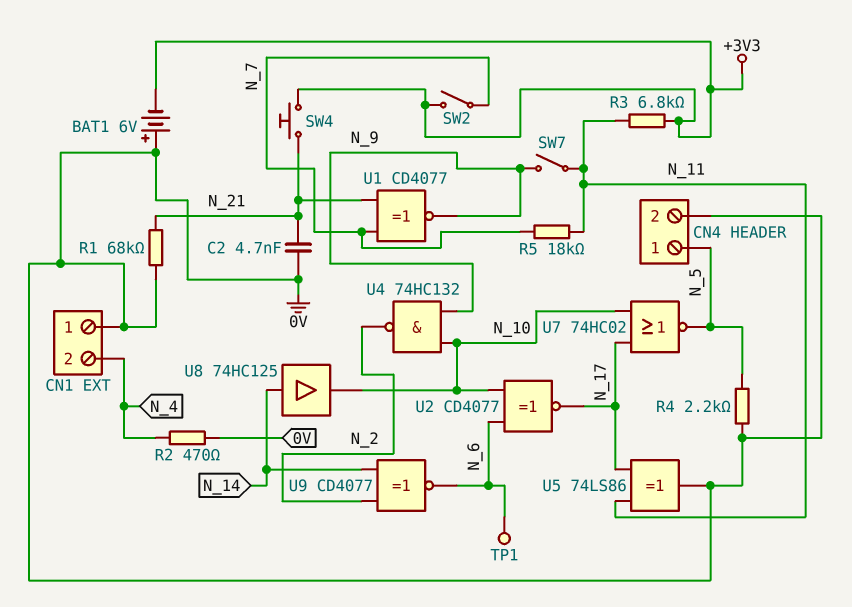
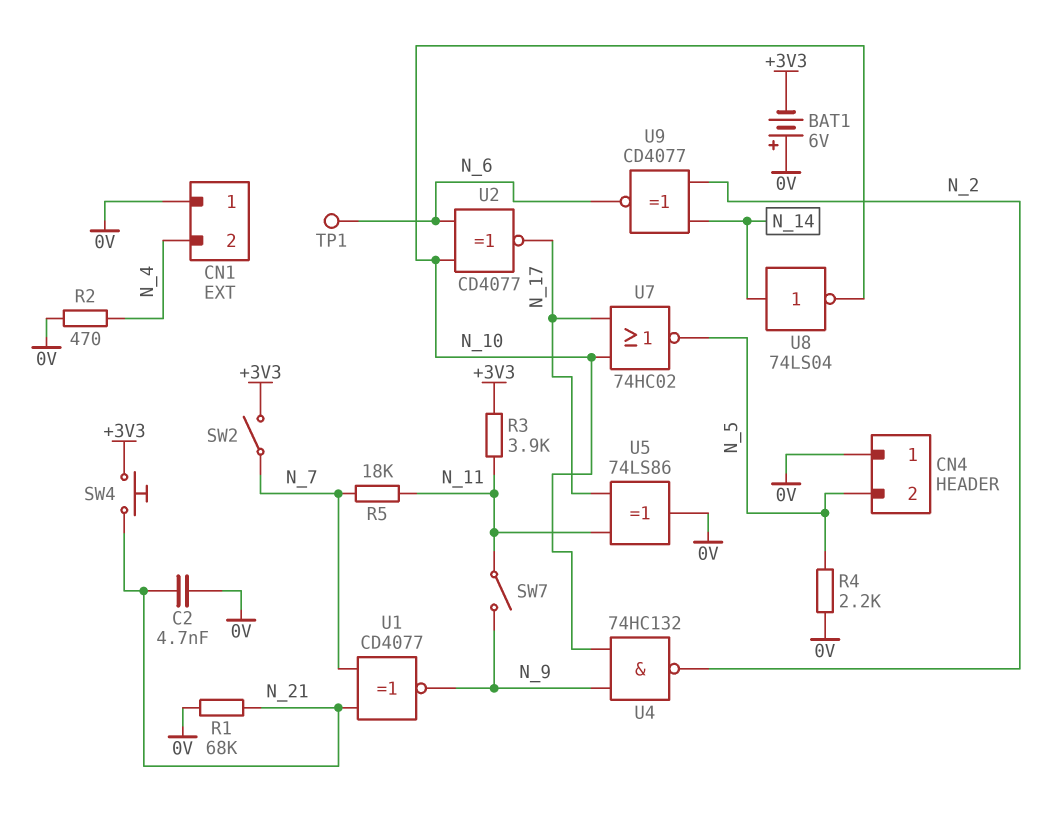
CN4 pin 1: N_5 -> 0V
CN4 pin 2: 0V -> N_5
R3: 6.8k (+3V3, N_11) -> 3.9k (+3V3, N_11)
U8: buffer 74HC125 (in N_14, out N_10) -> NOT 74LS04 (in N_14, out N_10)

